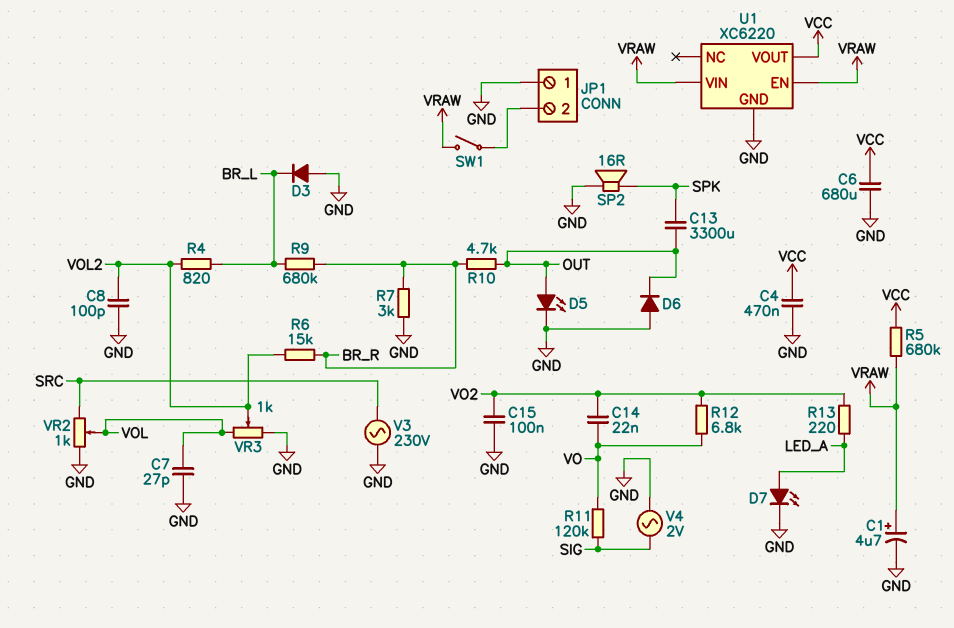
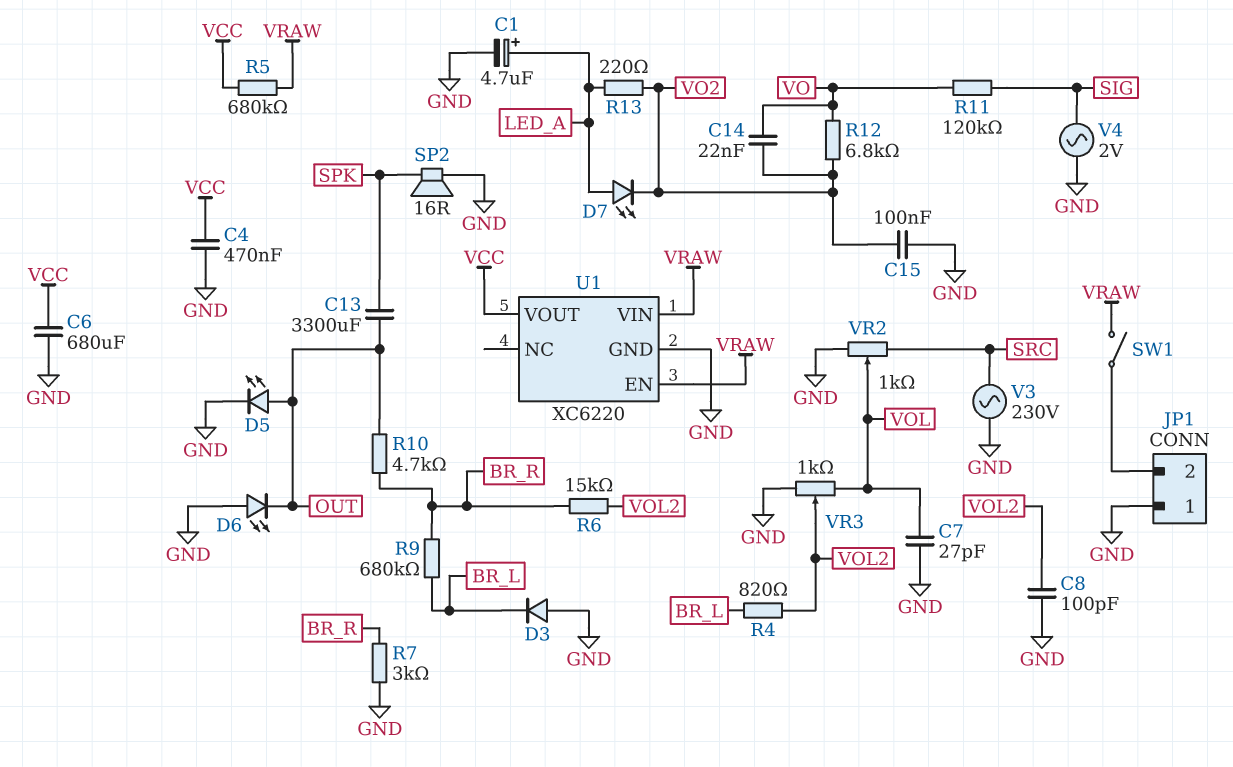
C1: 4.7uF (plus VRAW, minus GND) -> 4.7uF (plus LED_A, minus GND)
D6: diode (A GND, K OUT) -> LED (A GND, K OUT)
D7: LED (A LED_A, K GND) -> LED (A LED_A, K VO2)

